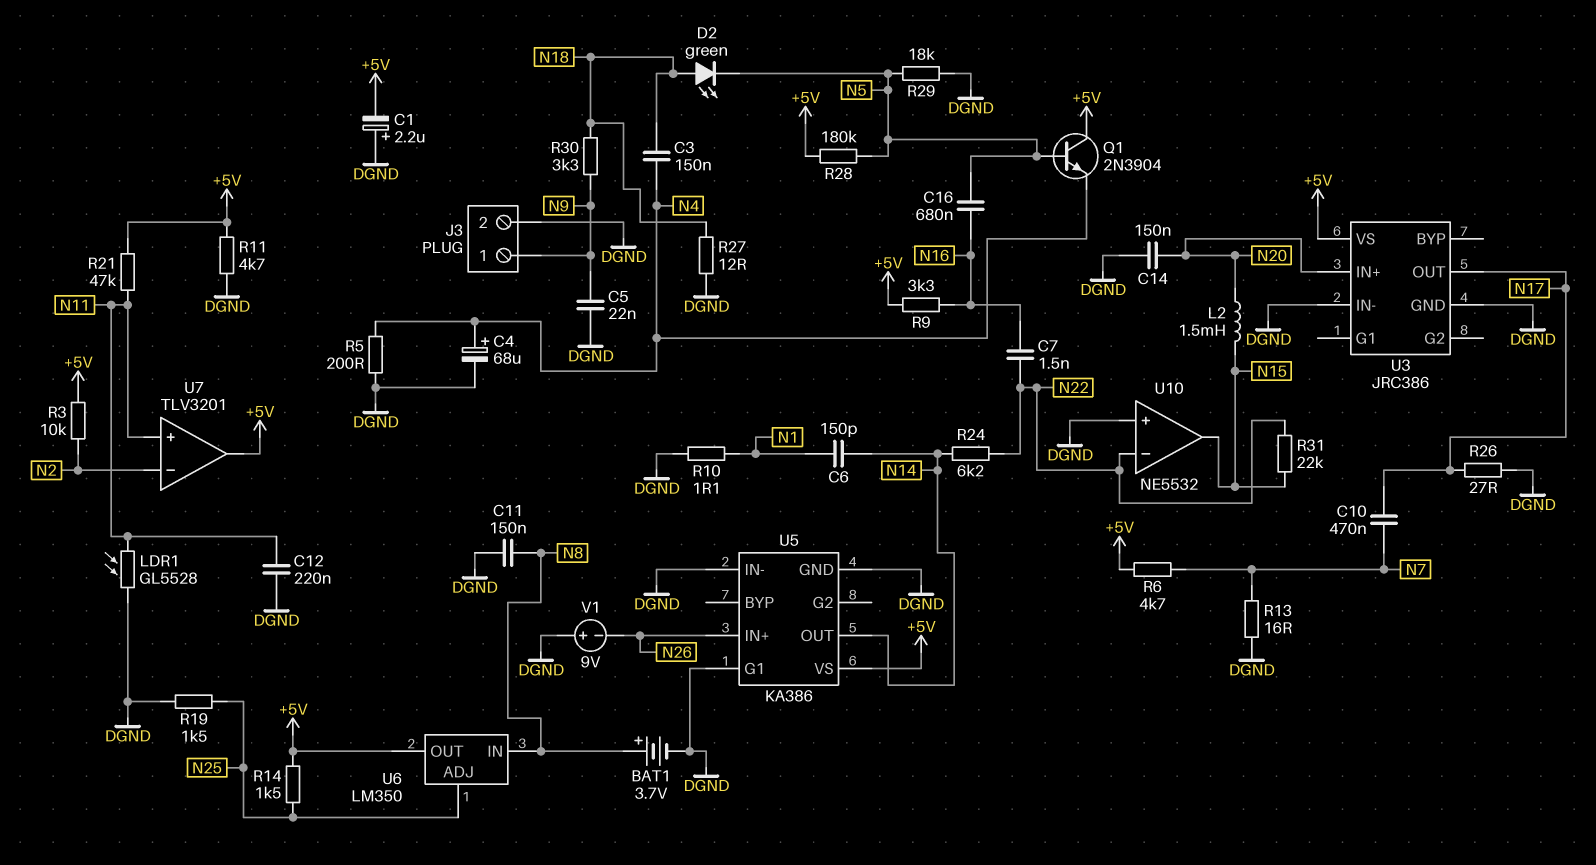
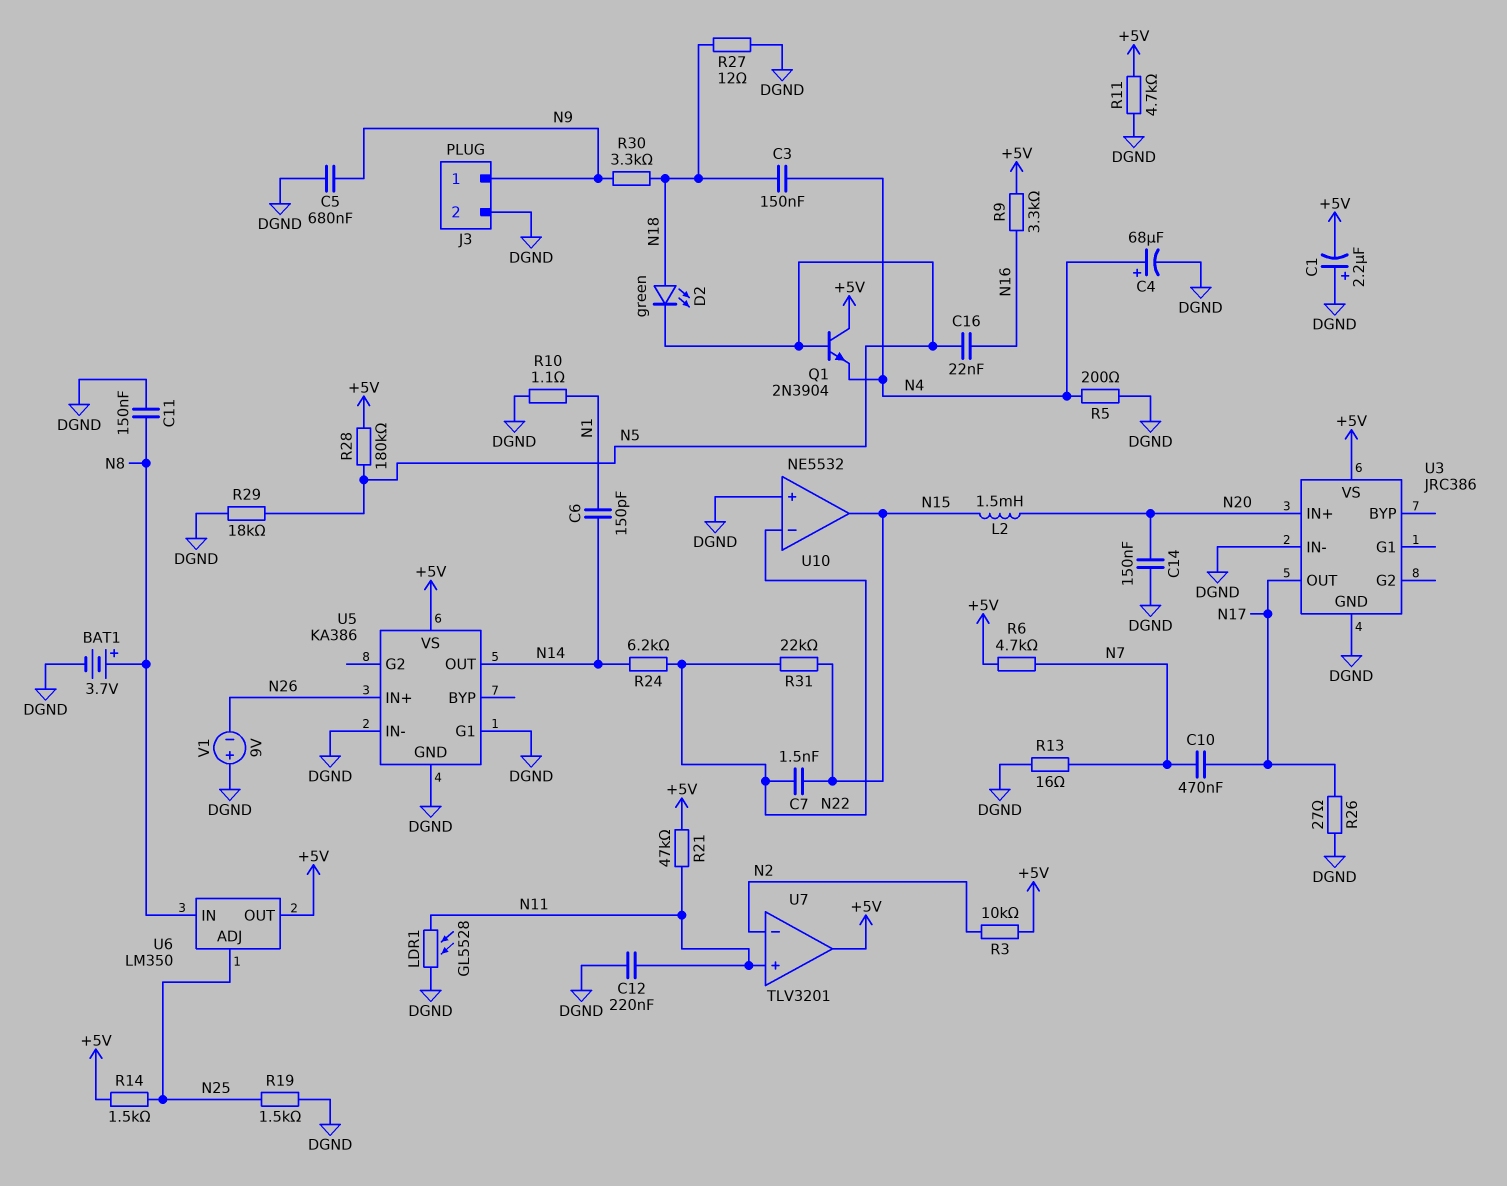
C5: 22nF (DGND, N9) -> 680nF (DGND, N9)
C7: 1.5nF (N16, N22) -> 1.5nF (N15, N22)
C16: 680nF (N5, N16) -> 22nF (N5, N16)

